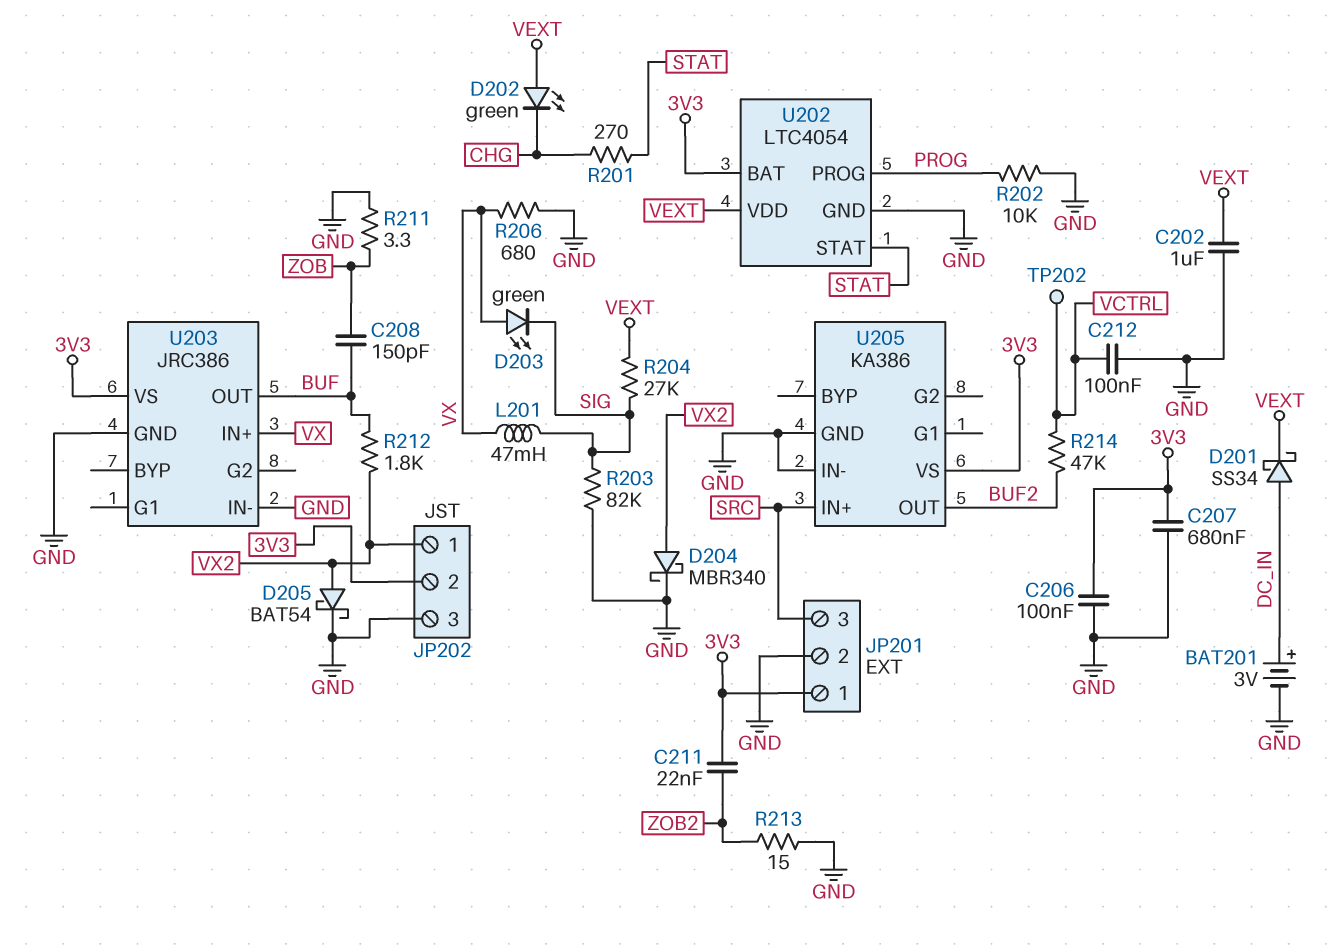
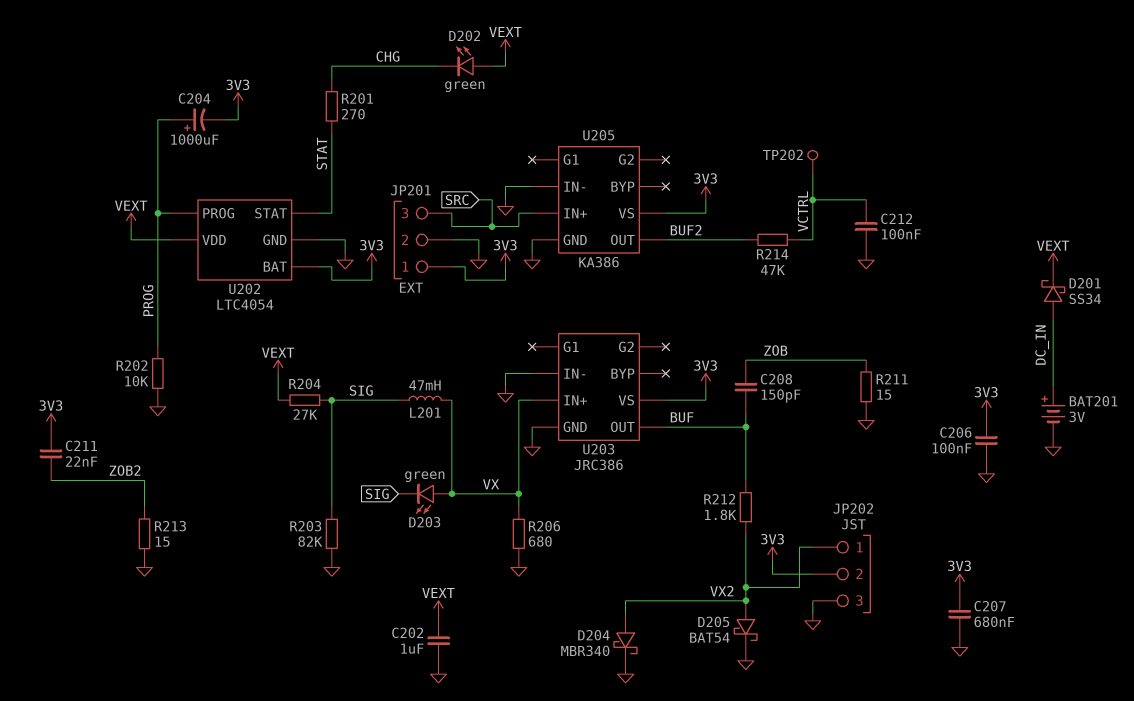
C204: none -> 1000uF (plus PROG, minus 3V3)
R211: 3.3 (GND, ZOB) -> 15 (GND, ZOB)

